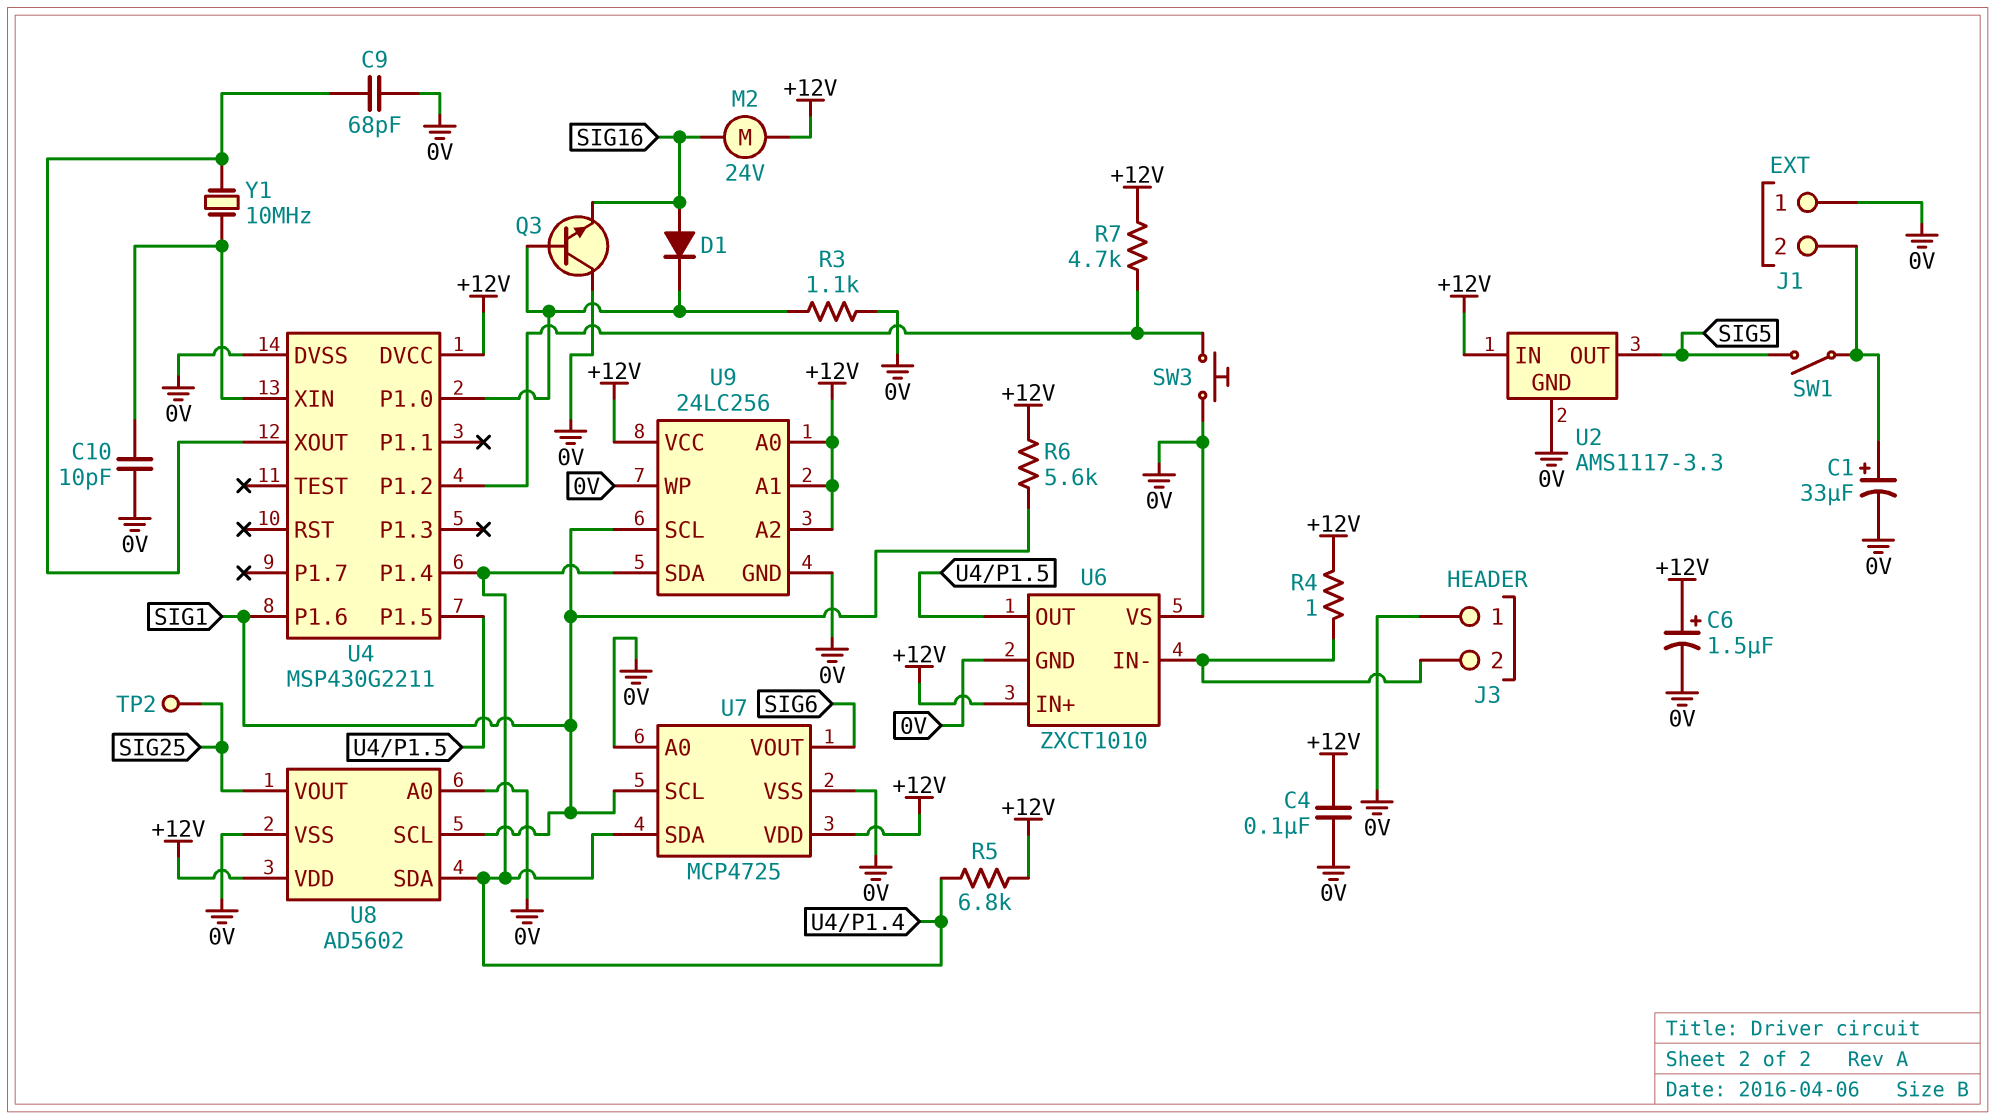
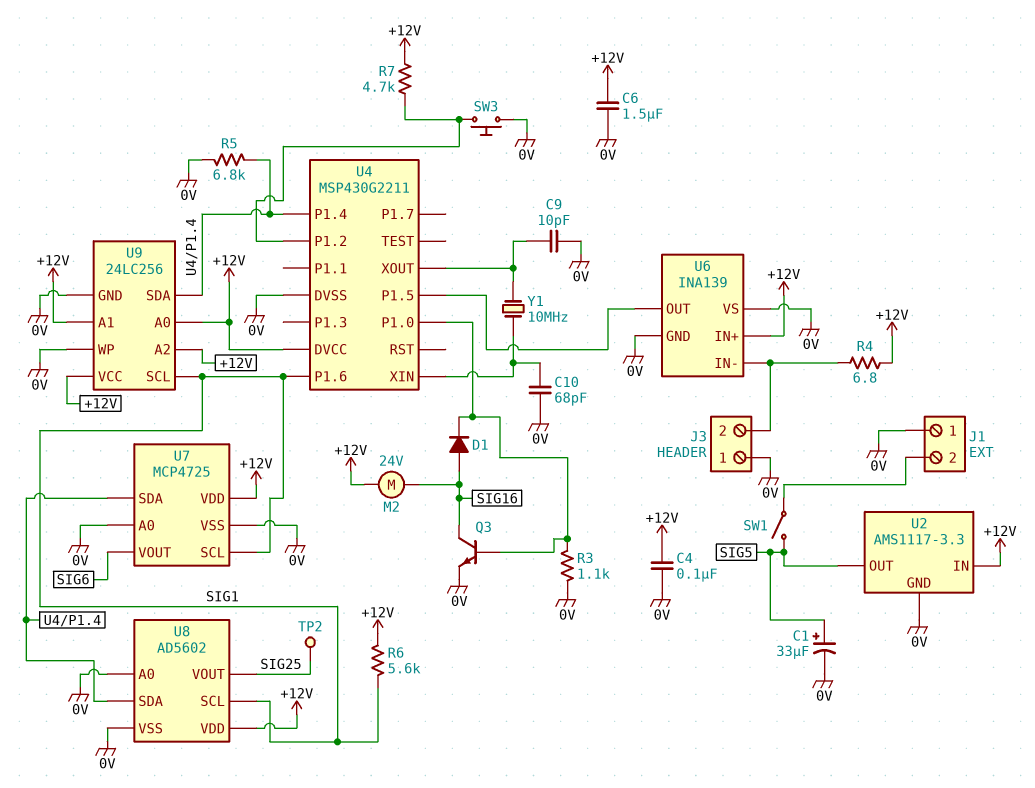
C1: 33uF (plus J1/2, minus 0V) -> 33uF (plus SIG5, minus 0V)
C6: 1.5uF (plus +12V, minus 0V) -> 1.5uF (+12V, 0V)
C9: 68pF (0V, U4/XOUT) -> 10pF (0V, U4/XOUT)
C10: 10pF (0V, U4/XIN) -> 68pF (0V, U4/XIN)
Q3: NPN (B U4/P1.0, C 0V, E SIG16) -> NPN (B U4/P1.0, C SIG16, E 0V)
R4: 1 (+12V, J3/2) -> 6.8 (+12V, J3/2)
R5: 6.8k (+12V, U4/P1.4) -> 6.8k (0V, U4/P1.4)
U6: ZXCT1010 -> INA139

